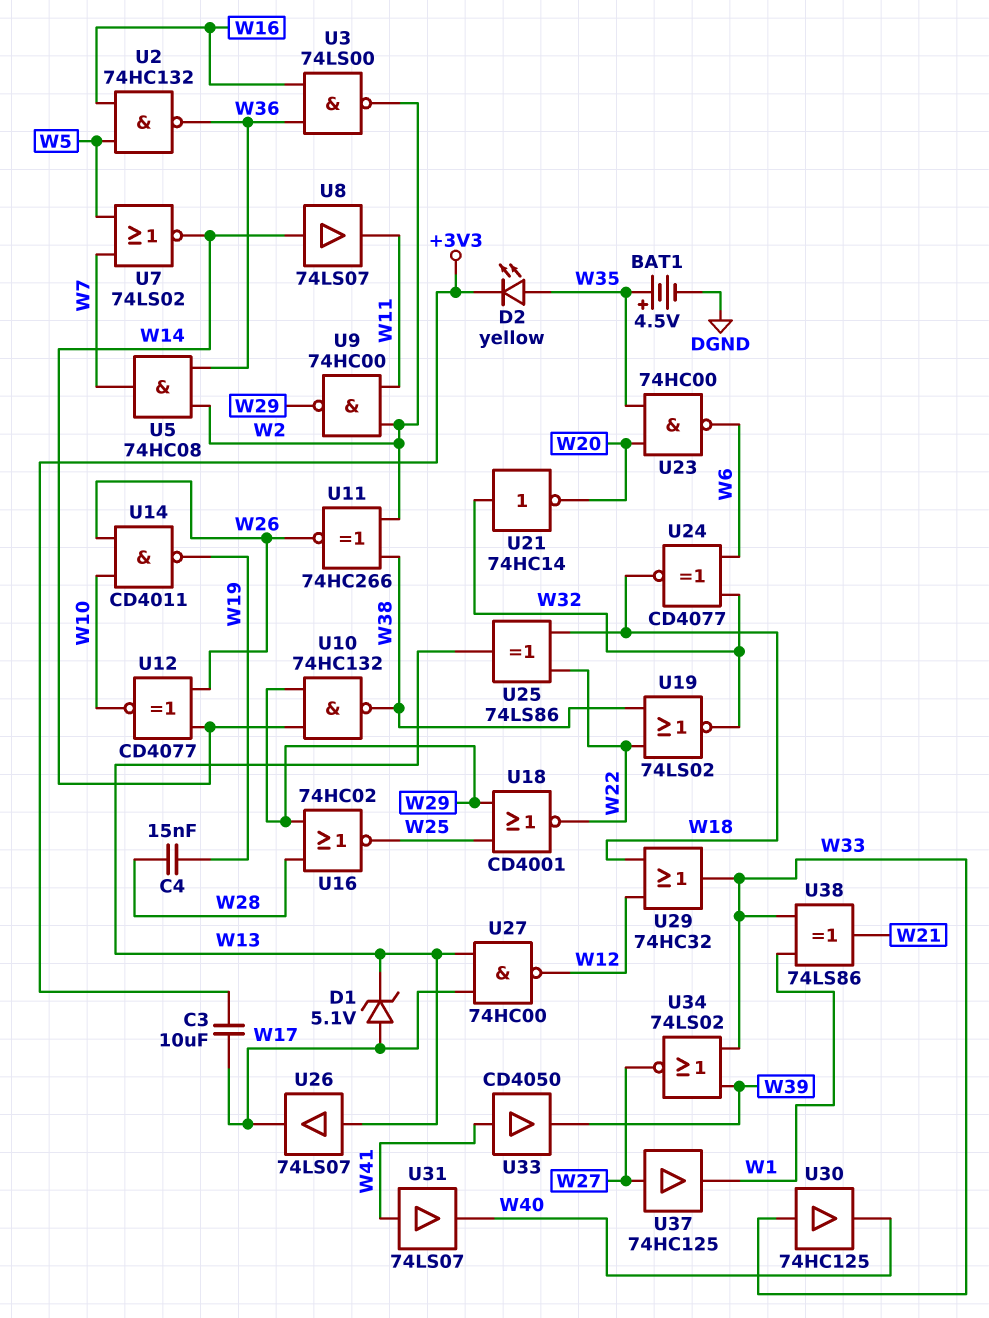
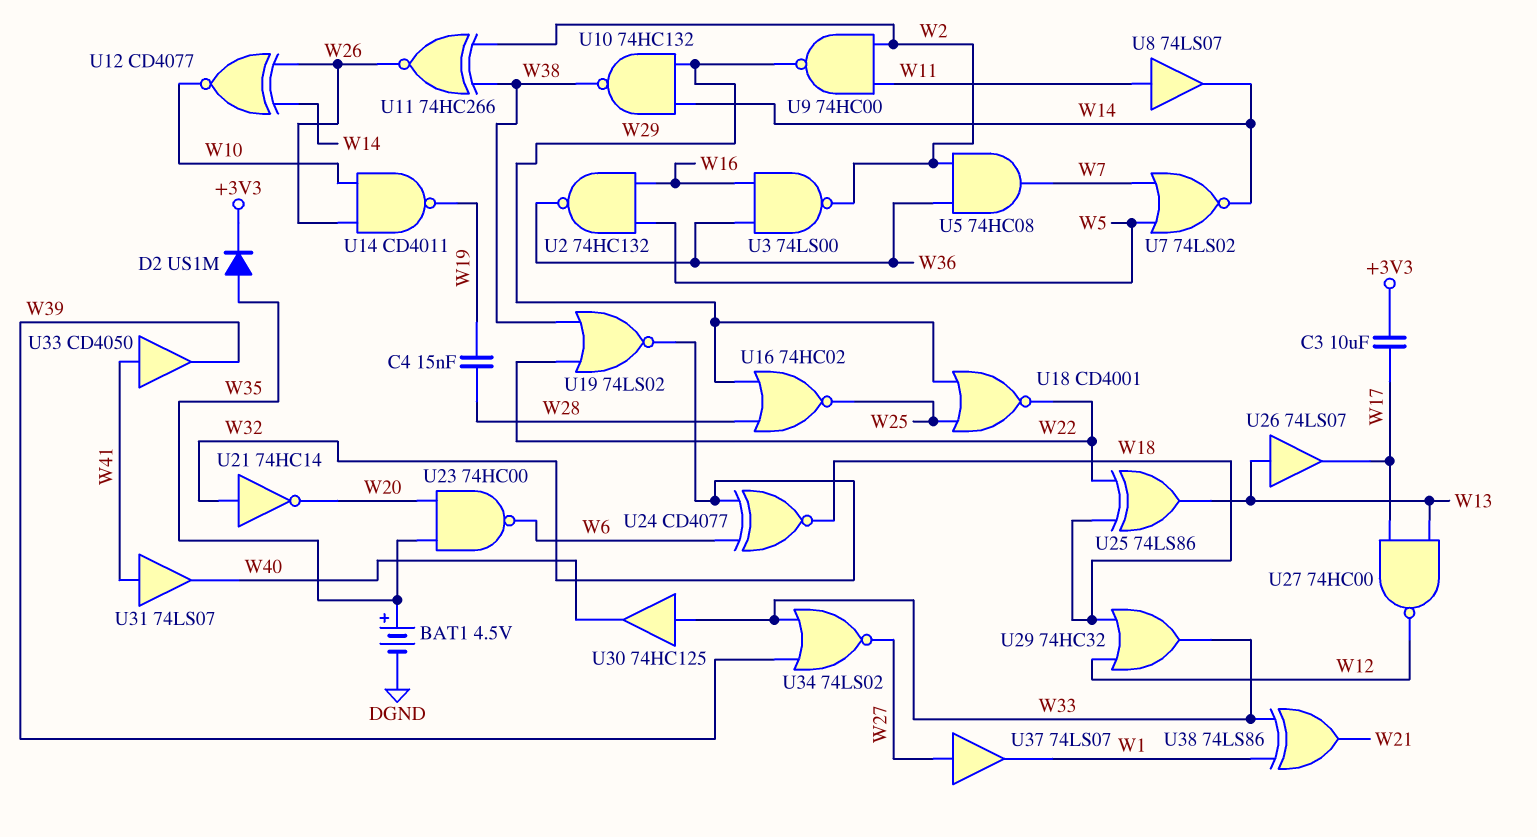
D1: zener 5.1V (A W17, K W13) -> none
D2: LED yellow (A W35, K +3V3) -> diode US1M (A W35, K +3V3)
U8: buffer 74LS07 (in W14, out W11) -> buffer 74LS07 (in W11, out W14)
U37: buffer 74HC125 (in W27, out W1) -> buffer 74LS07 (in W27, out W1)

